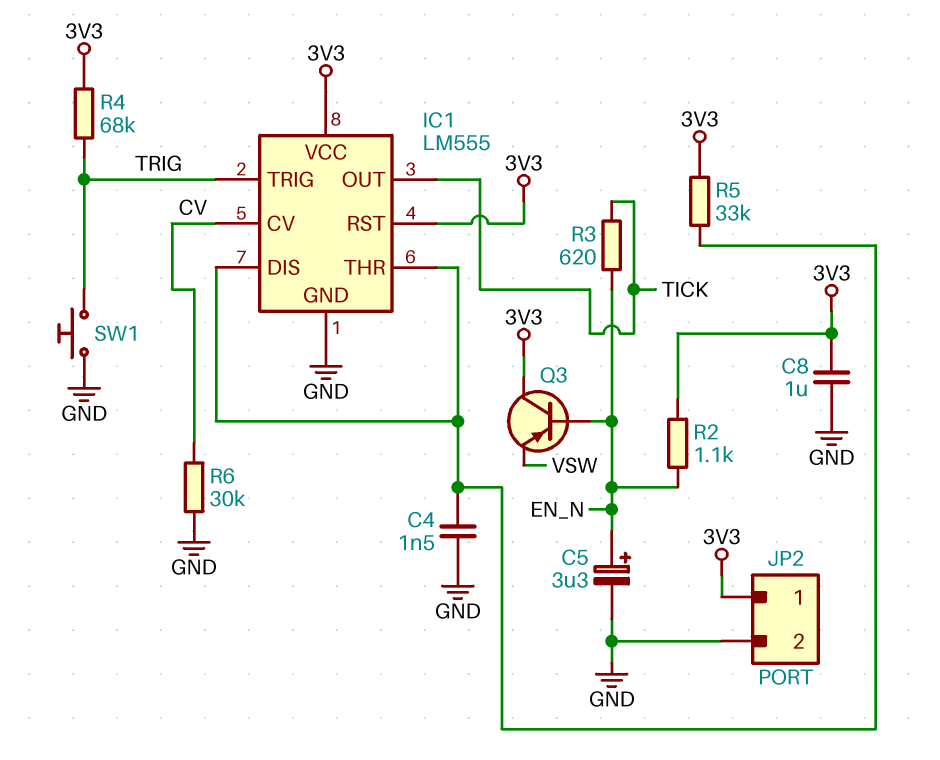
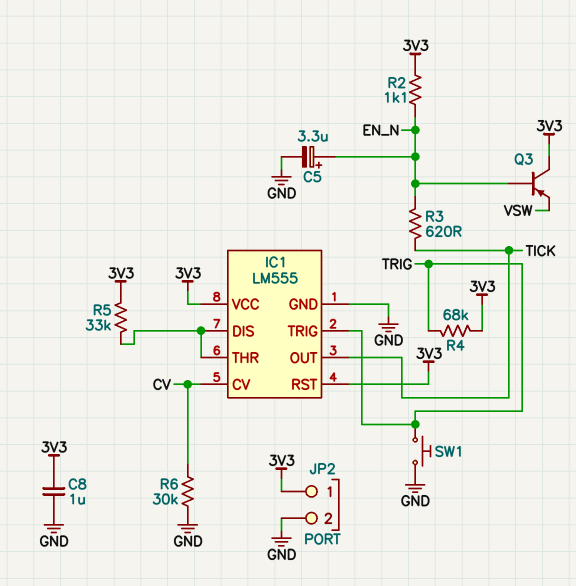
C4: 1.5nF (GND, IC1/DIS) -> none

